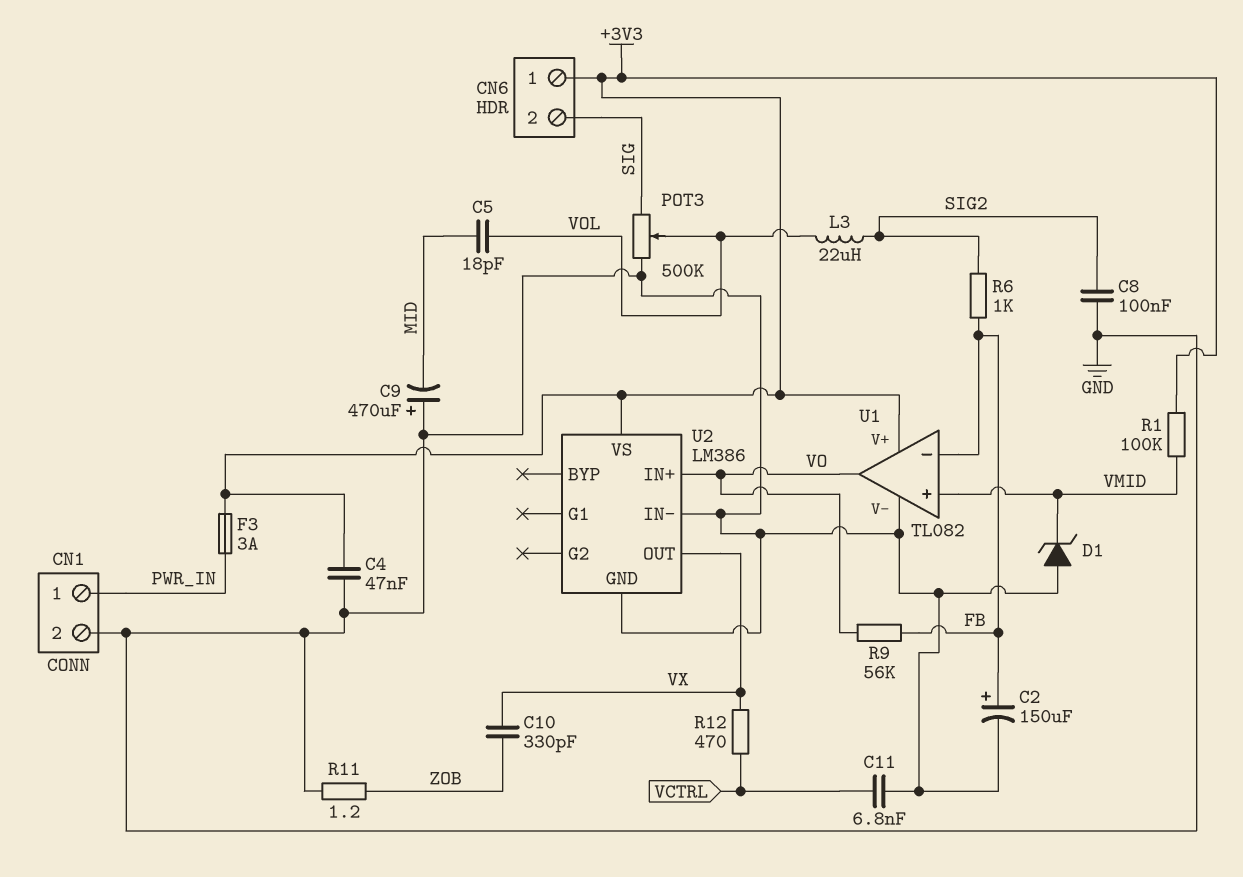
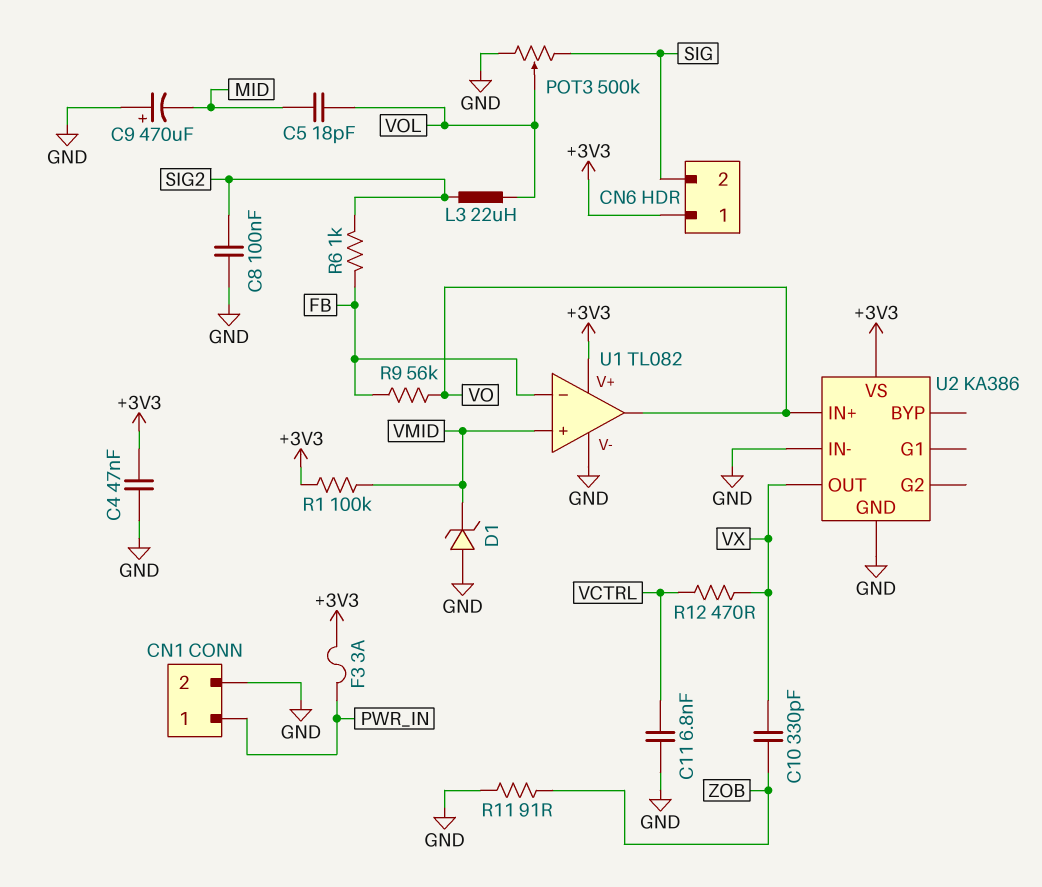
C2: 150uF (plus FB, minus GND) -> none
R11: 1.2 (GND, ZOB) -> 91 (GND, ZOB)
U2: LM386 -> KA386

